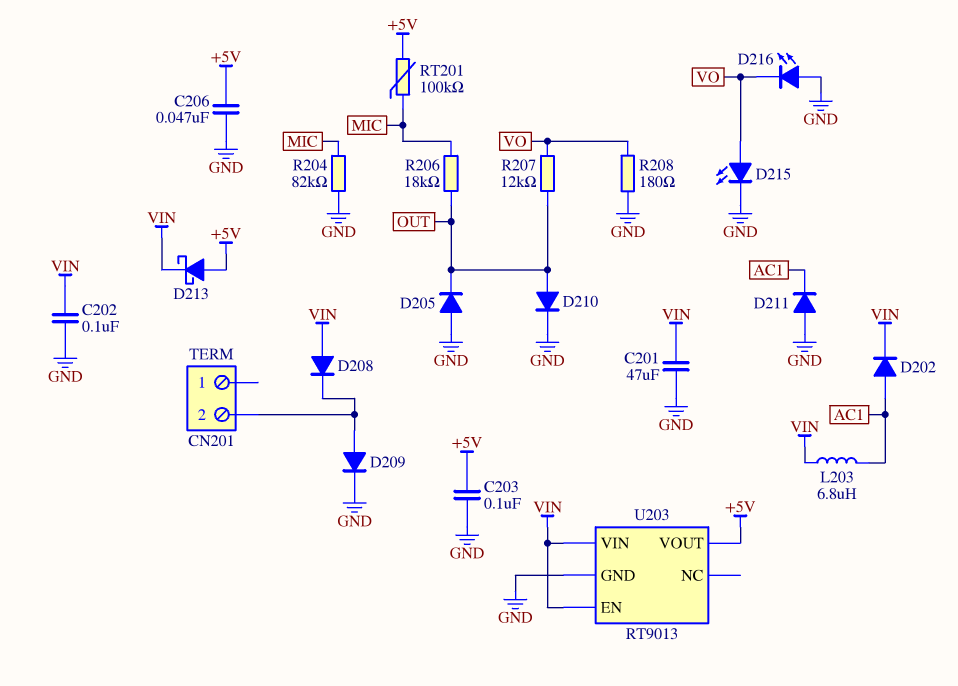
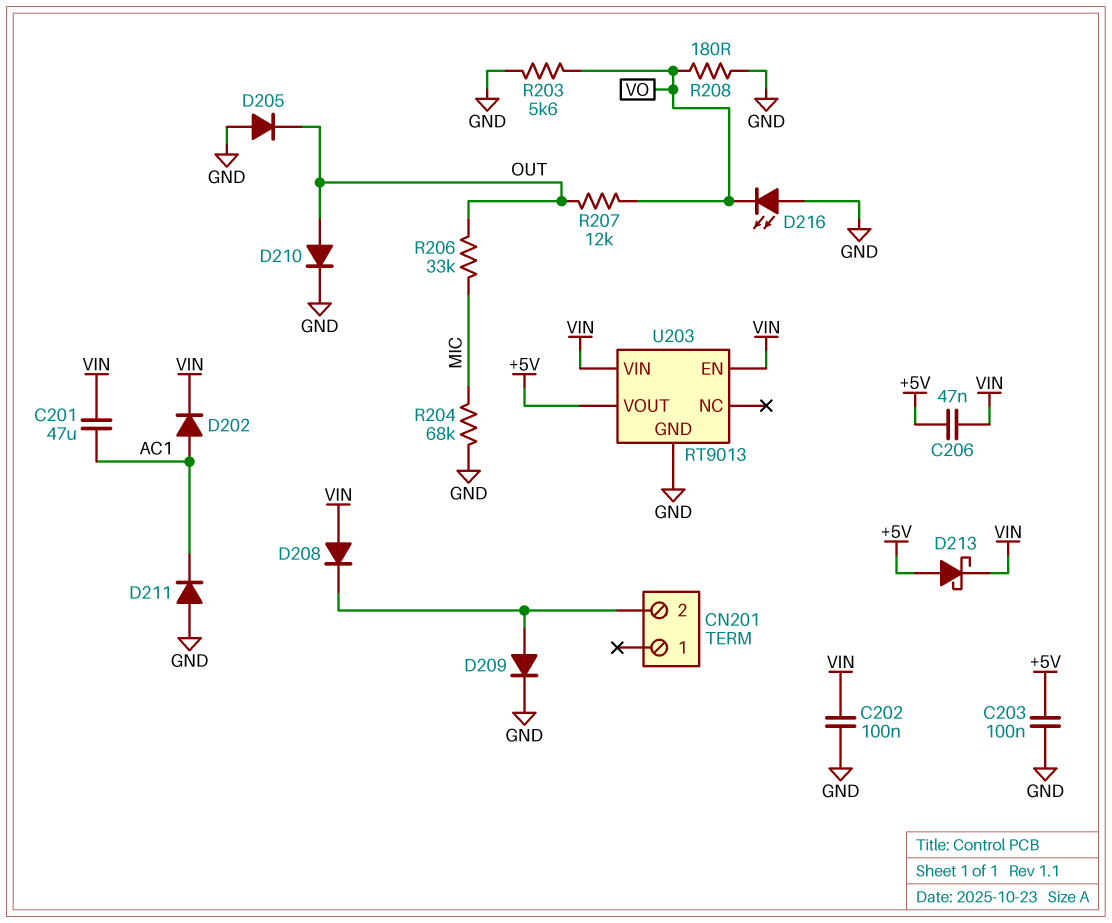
C201: 47uF (GND, VIN) -> 47uF (AC1, VIN)
C206: 47nF (+5V, GND) -> 47nF (+5V, VIN)
D215: LED (A VO, K GND) -> none
L203: 6.8uH (AC1, VIN) -> none
R203: none -> 5.6k (GND, VO)
R204: 82k (GND, MIC) -> 68k (GND, MIC)
R206: 18k (MIC, OUT) -> 33k (MIC, OUT)
RT201: 100k (+5V, MIC) -> none

